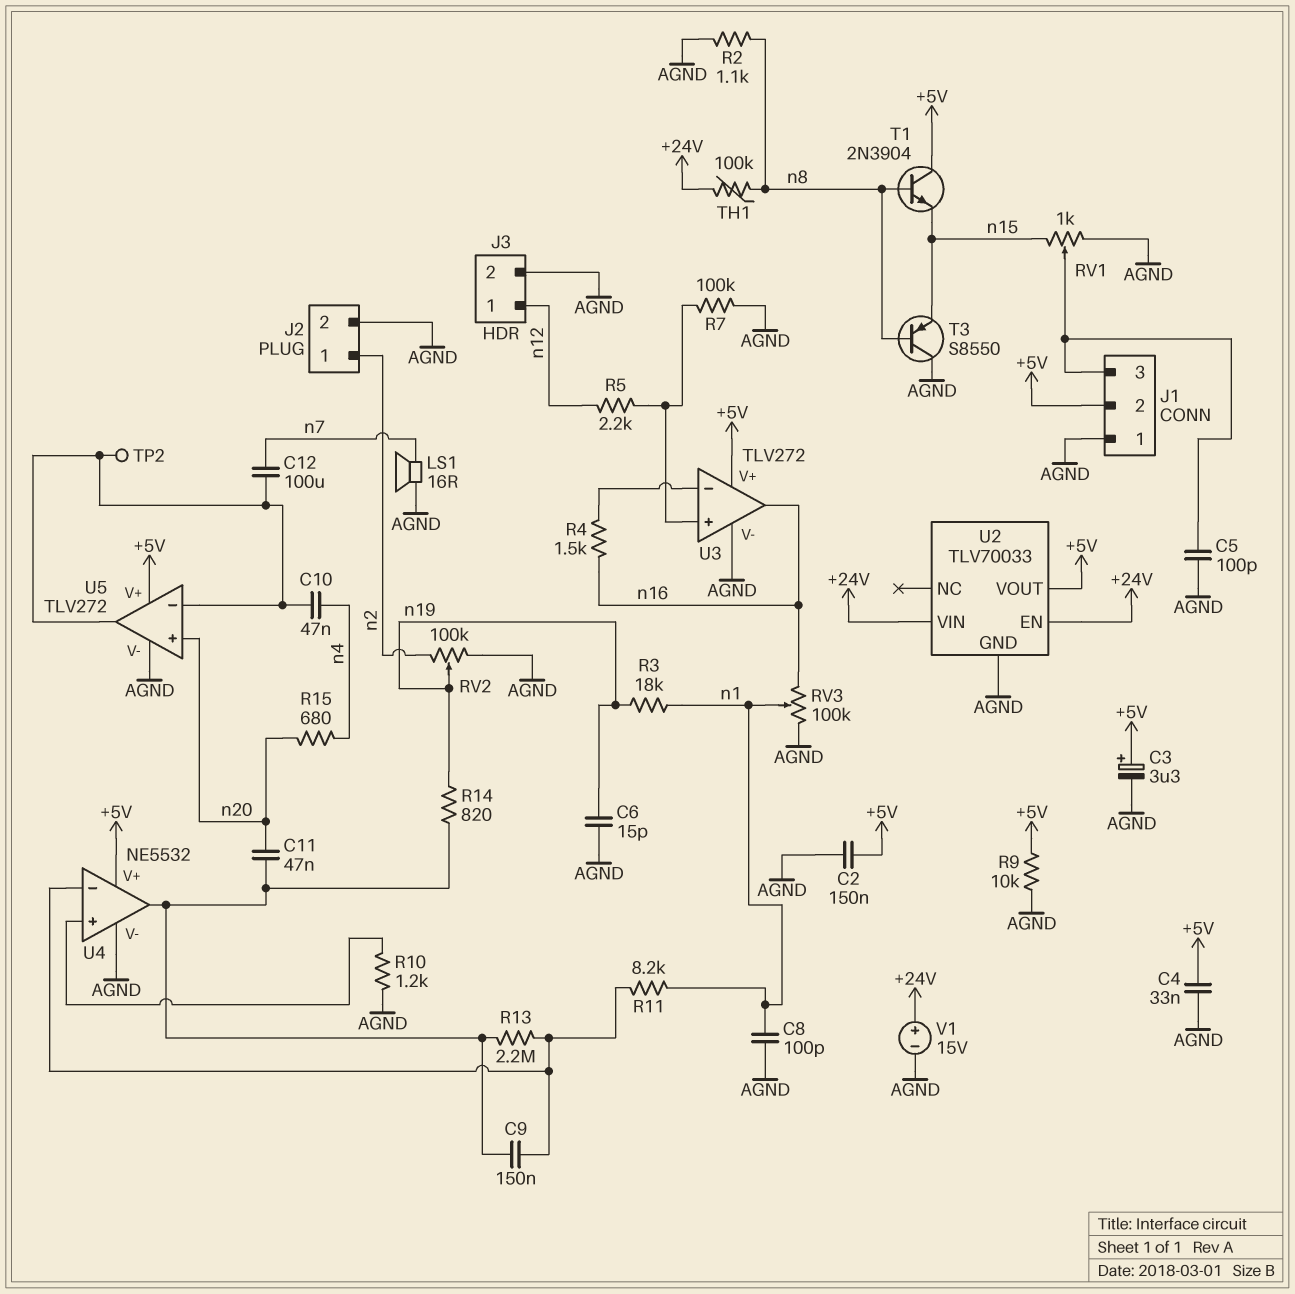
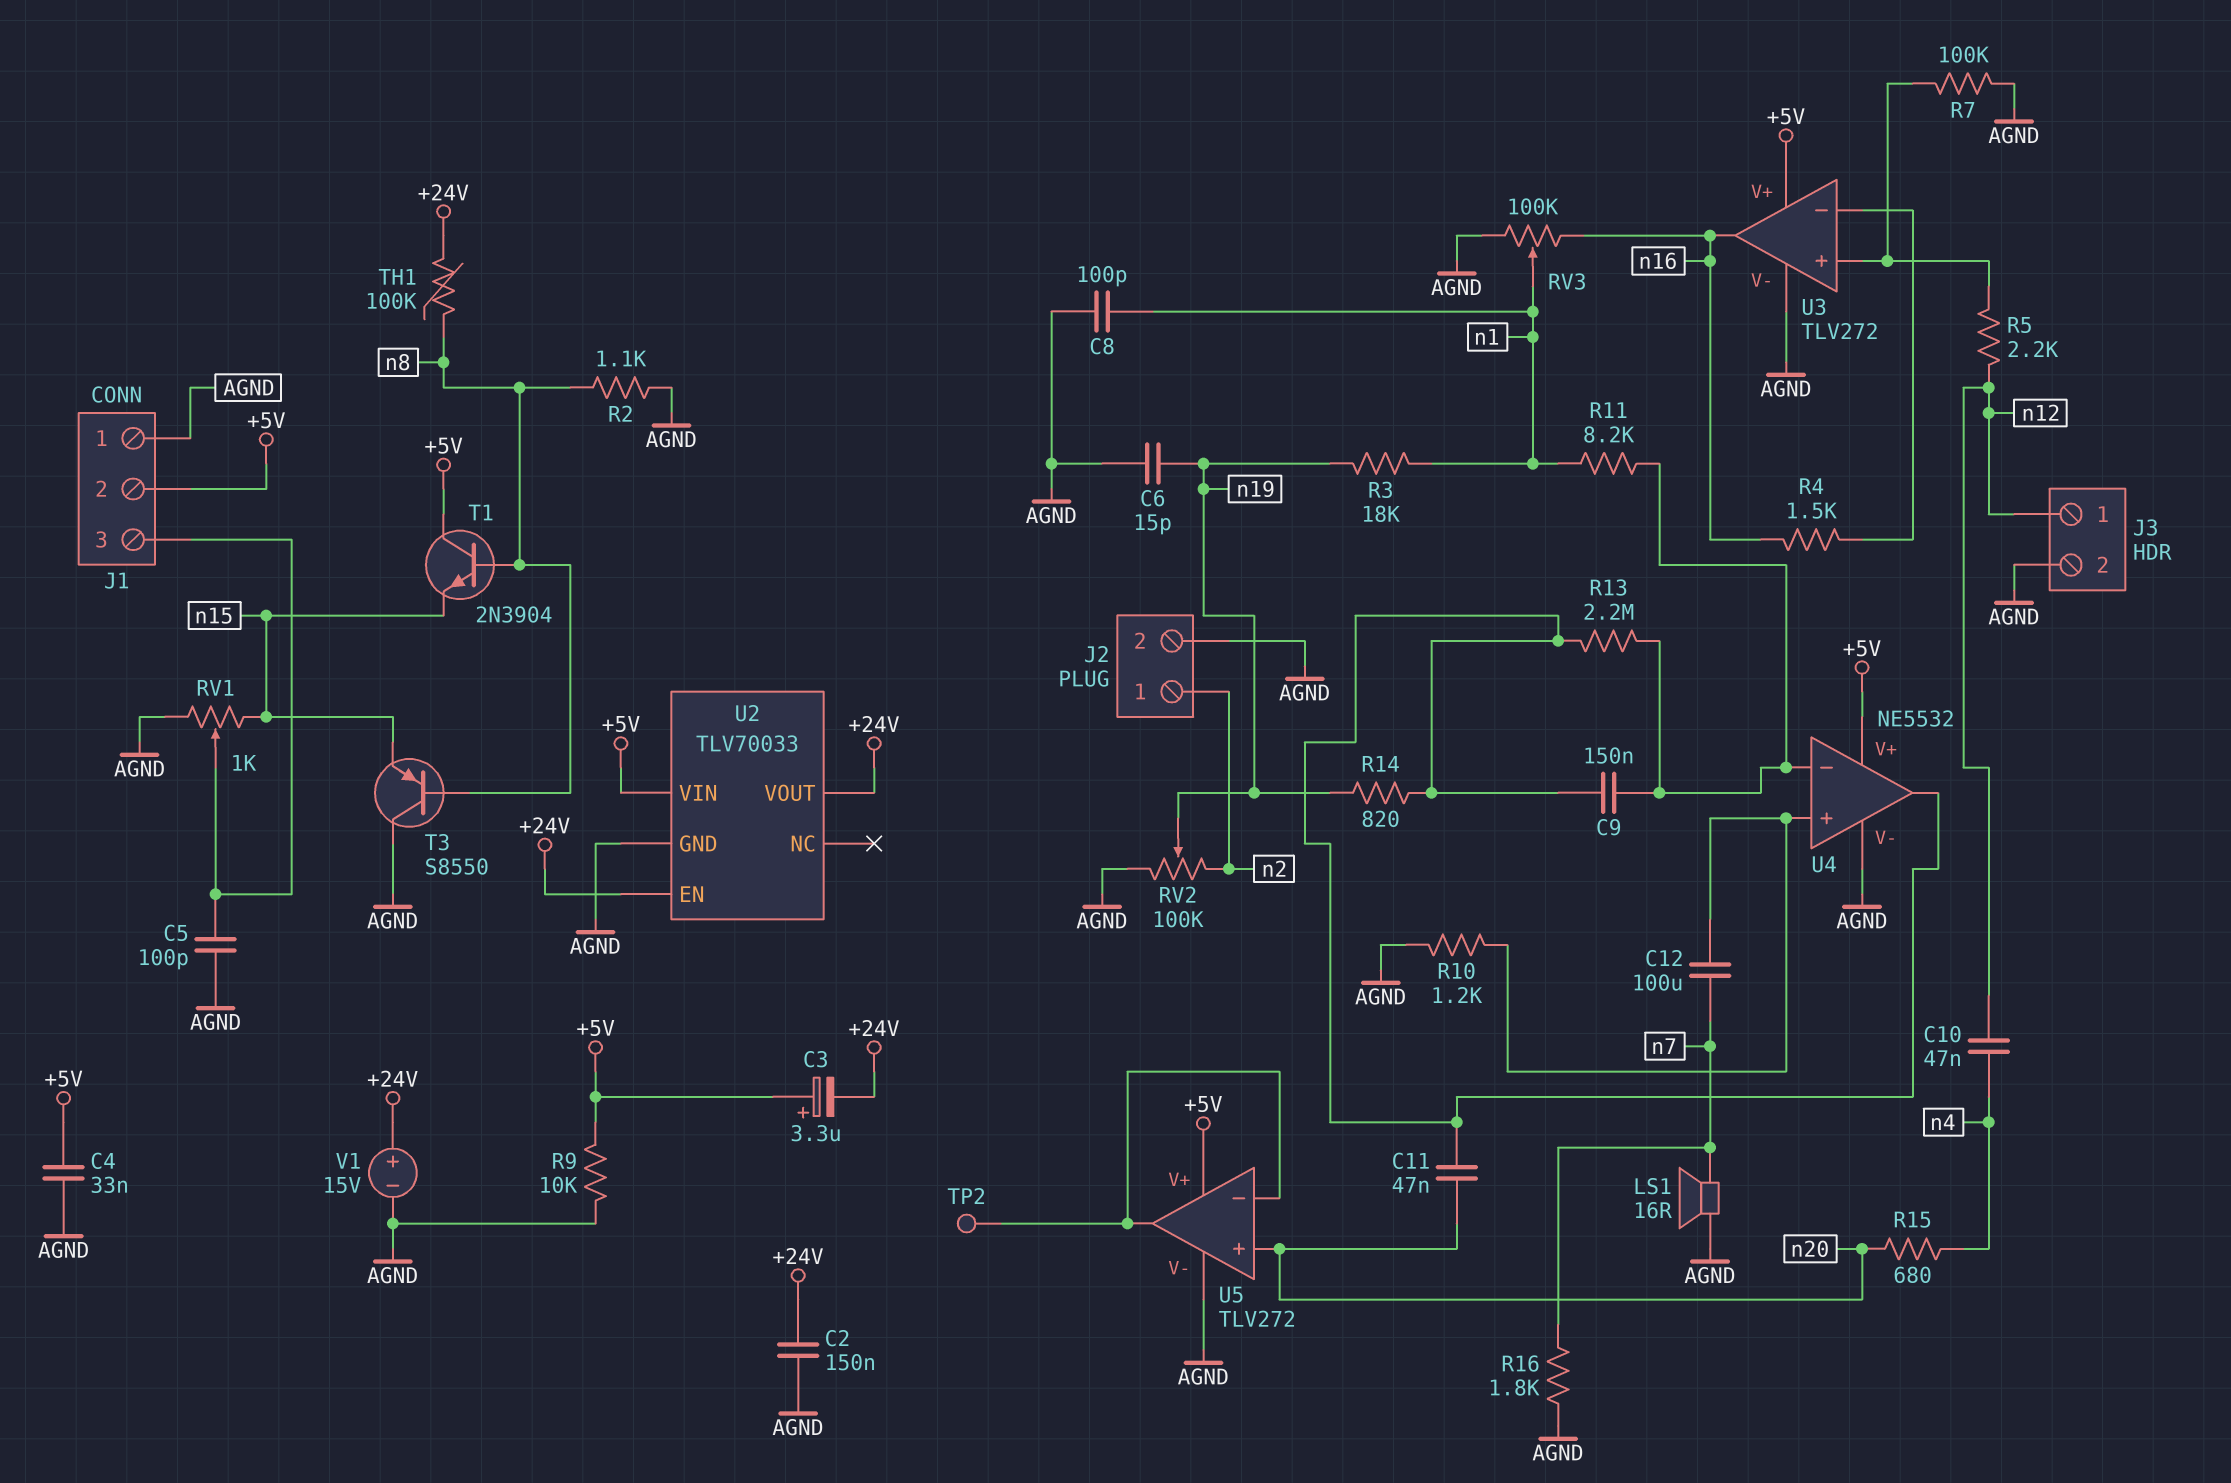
C2: 150nF (+5V, AGND) -> 150nF (+24V, AGND)
C3: 3.3uF (plus +5V, minus AGND) -> 3.3uF (plus +5V, minus +24V)
C10: 47nF (U5/in-, n4) -> 47nF (n4, n12)
C12: 100uF (U5/in-, n7) -> 100uF (U4/in+, n7)
R16: none -> 1.8k (AGND, n7)
U2 pin VIN: +24V -> +5V
U2 pin VOUT: +5V -> +24V

